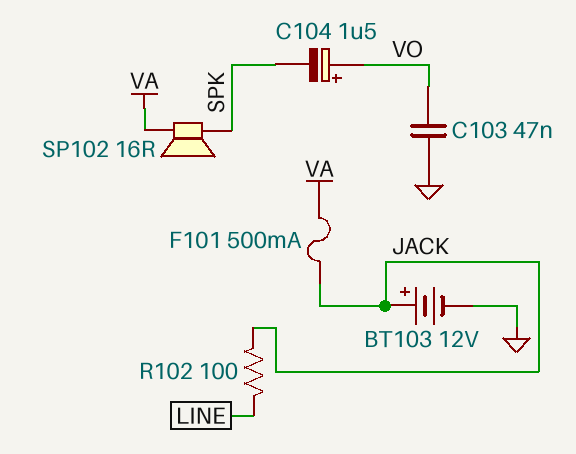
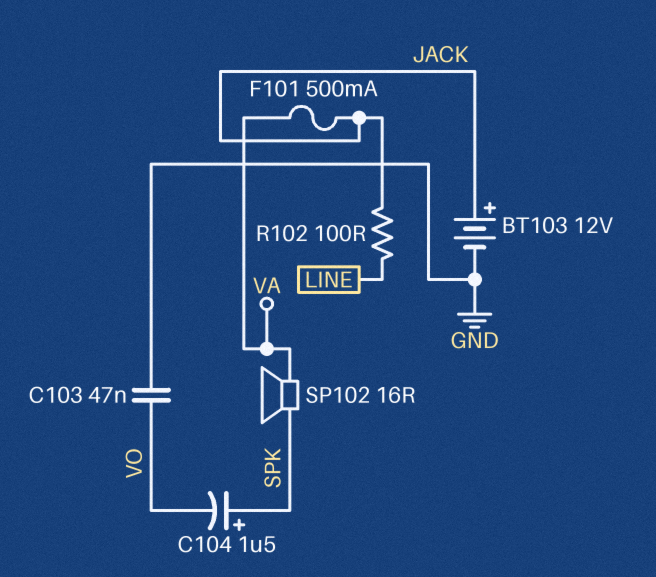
C104: 1.5uF (plus VO, minus SPK) -> 1.5uF (plus SPK, minus VO)

